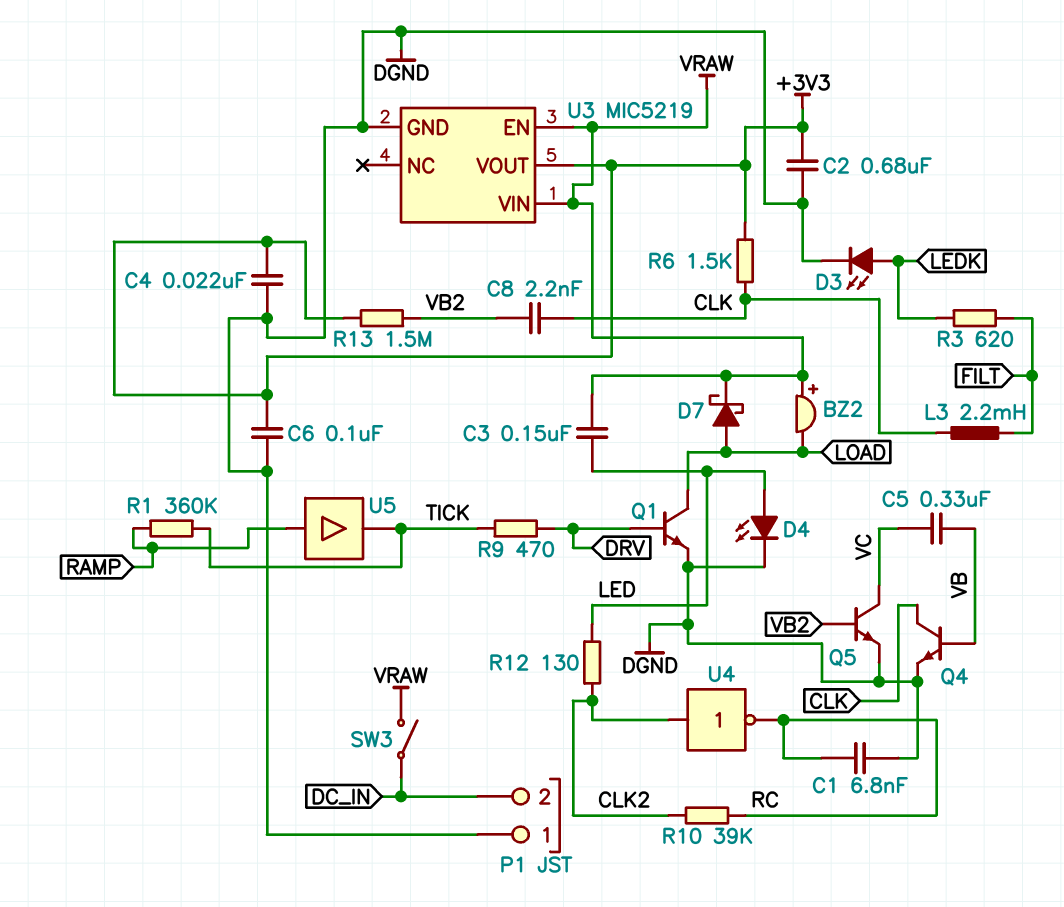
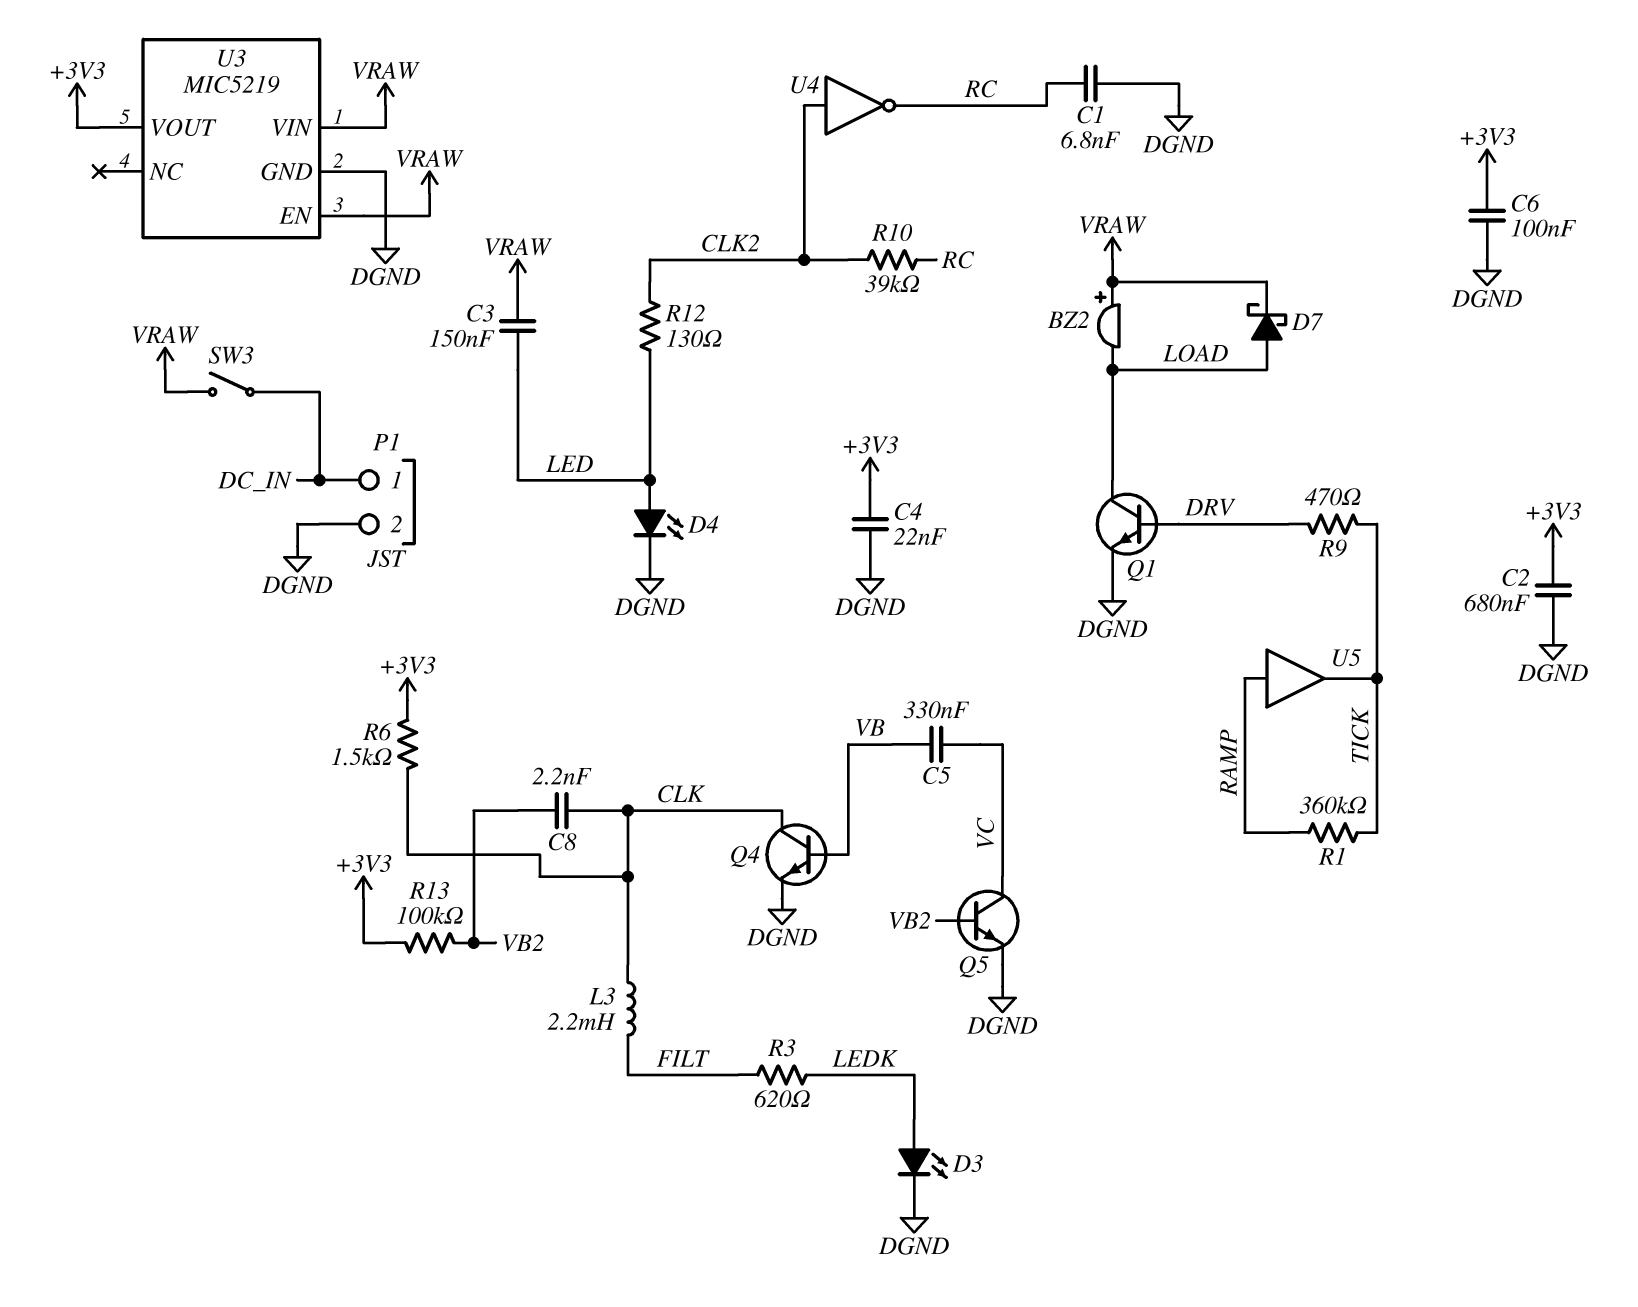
P1 pin 1: DGND -> DC_IN
P1 pin 2: DC_IN -> DGND
R13: 1.5M (+3V3, VB2) -> 100k (+3V3, VB2)

